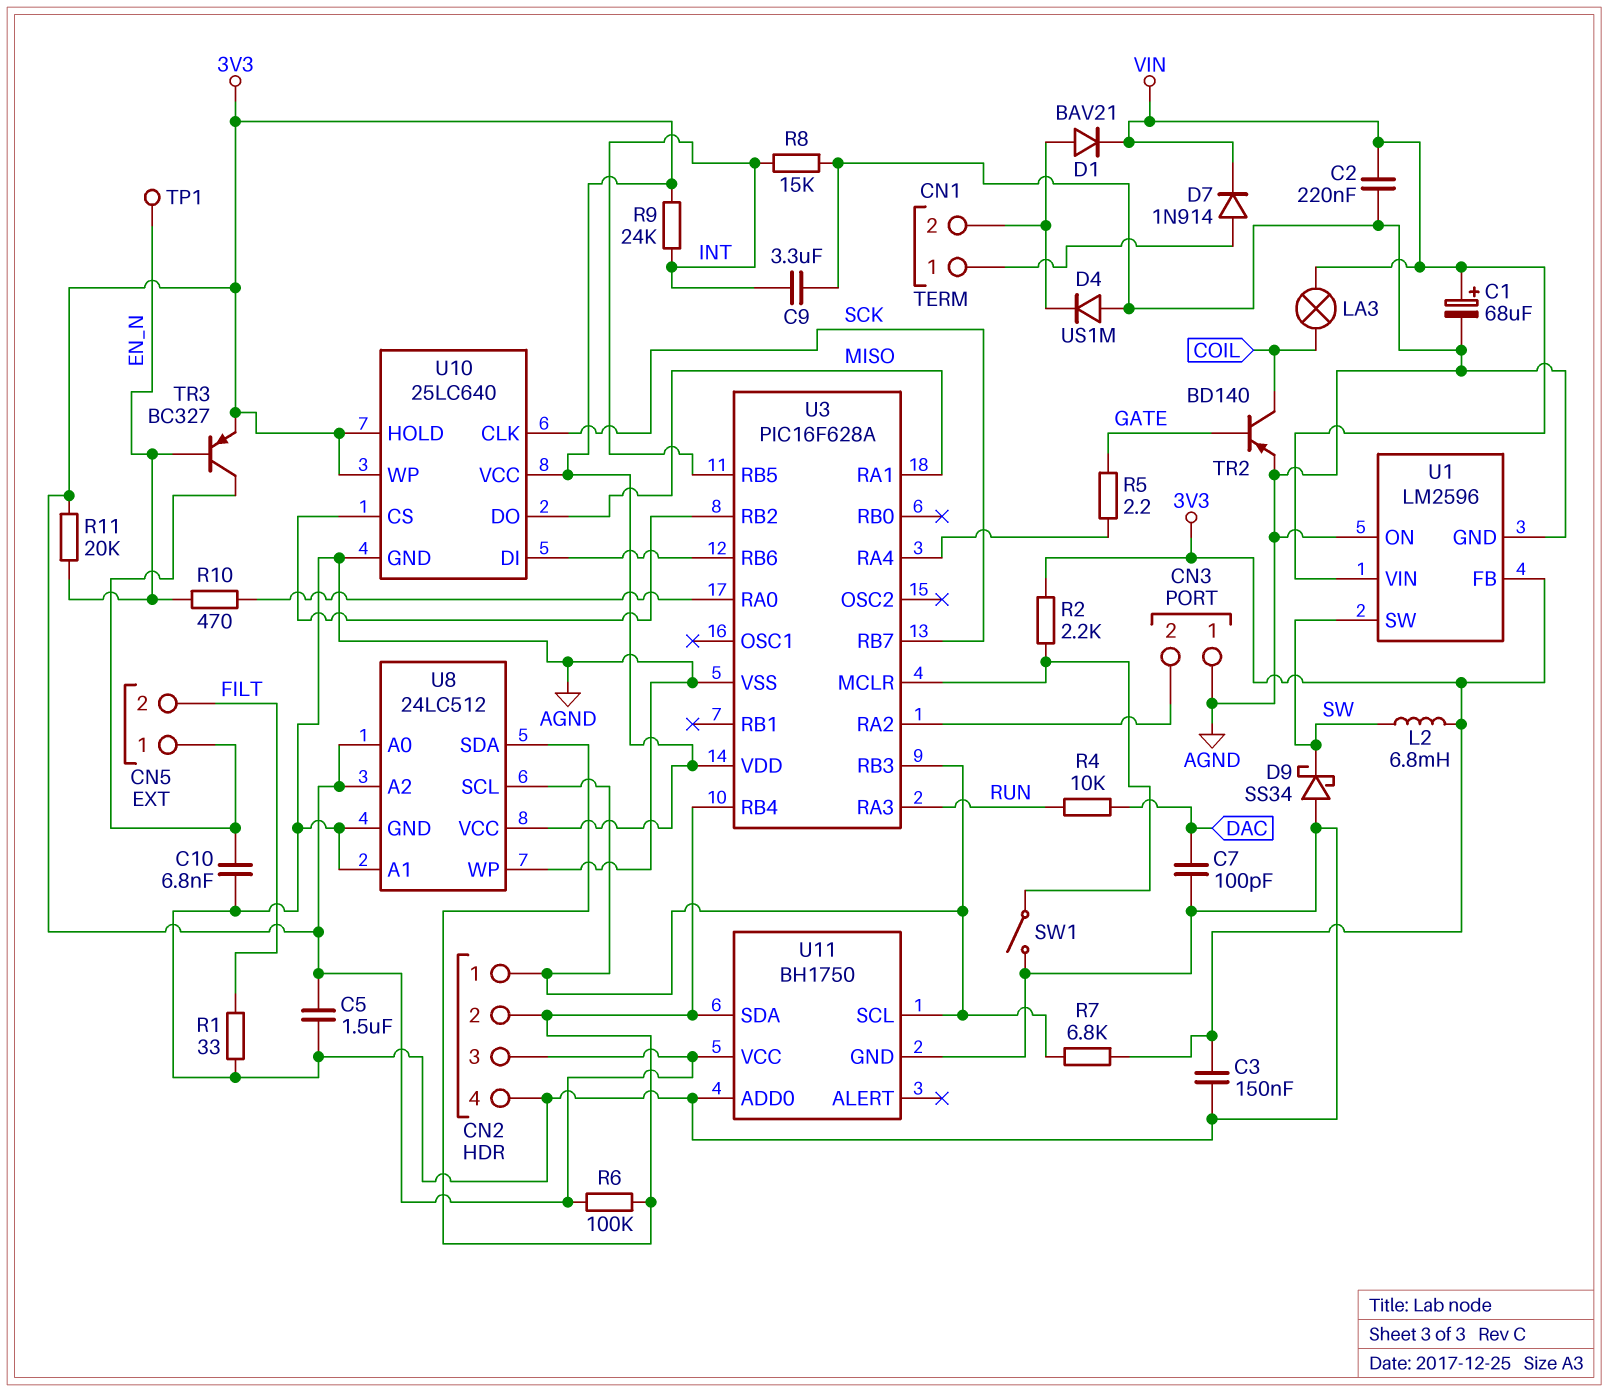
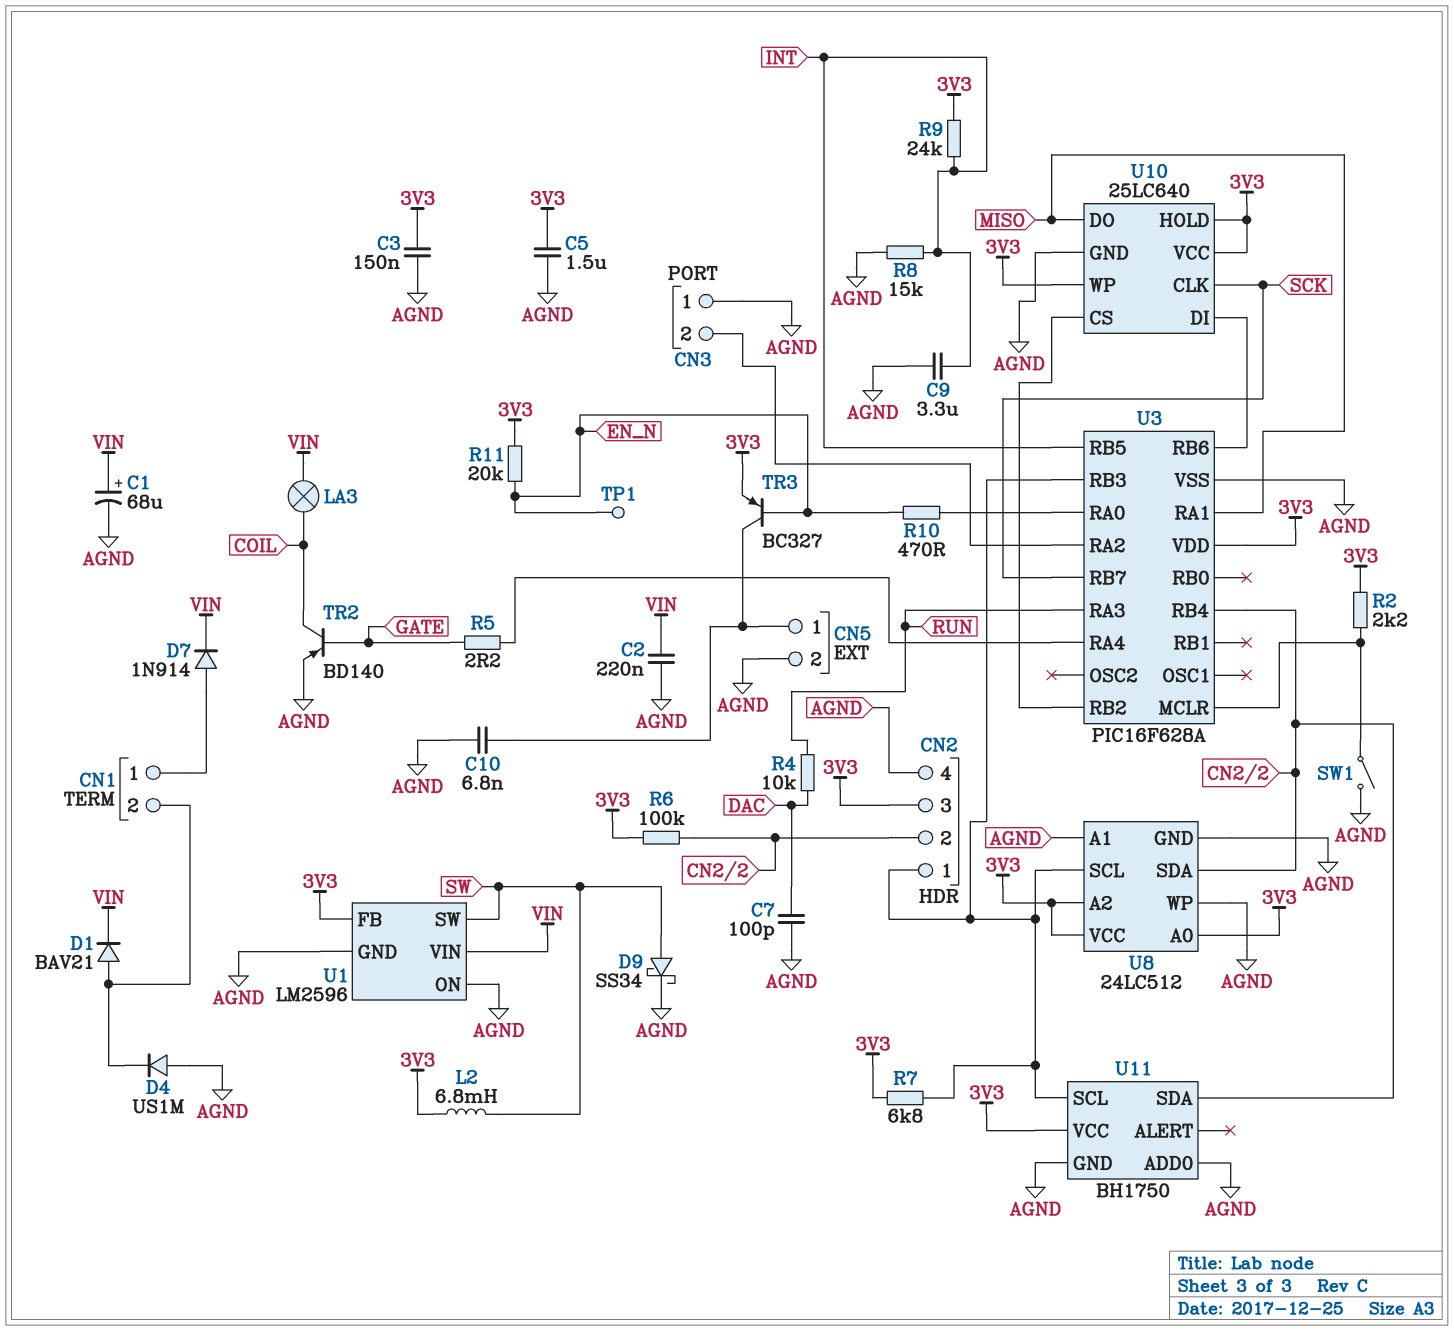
CN5 pin 2: FILT -> AGND
D9: schottky SS34 (A AGND, K SW) -> schottky SS34 (A SW, K AGND)
R1: 33 (AGND, FILT) -> none

